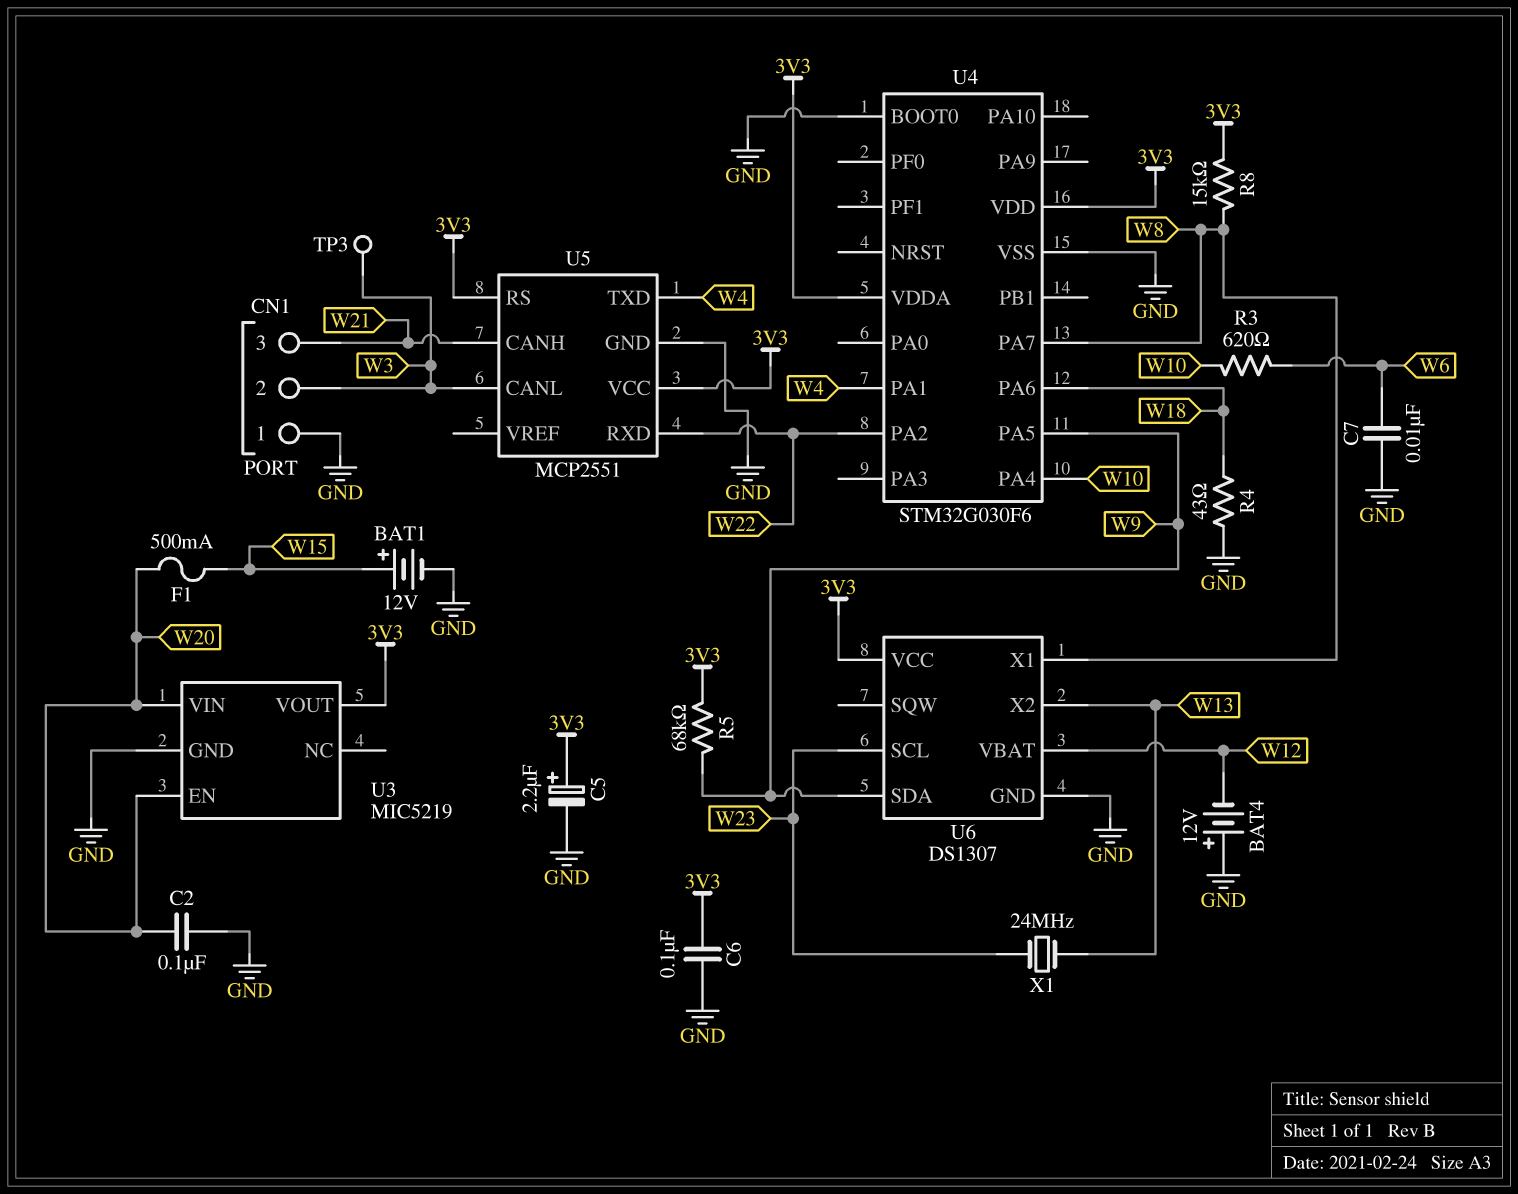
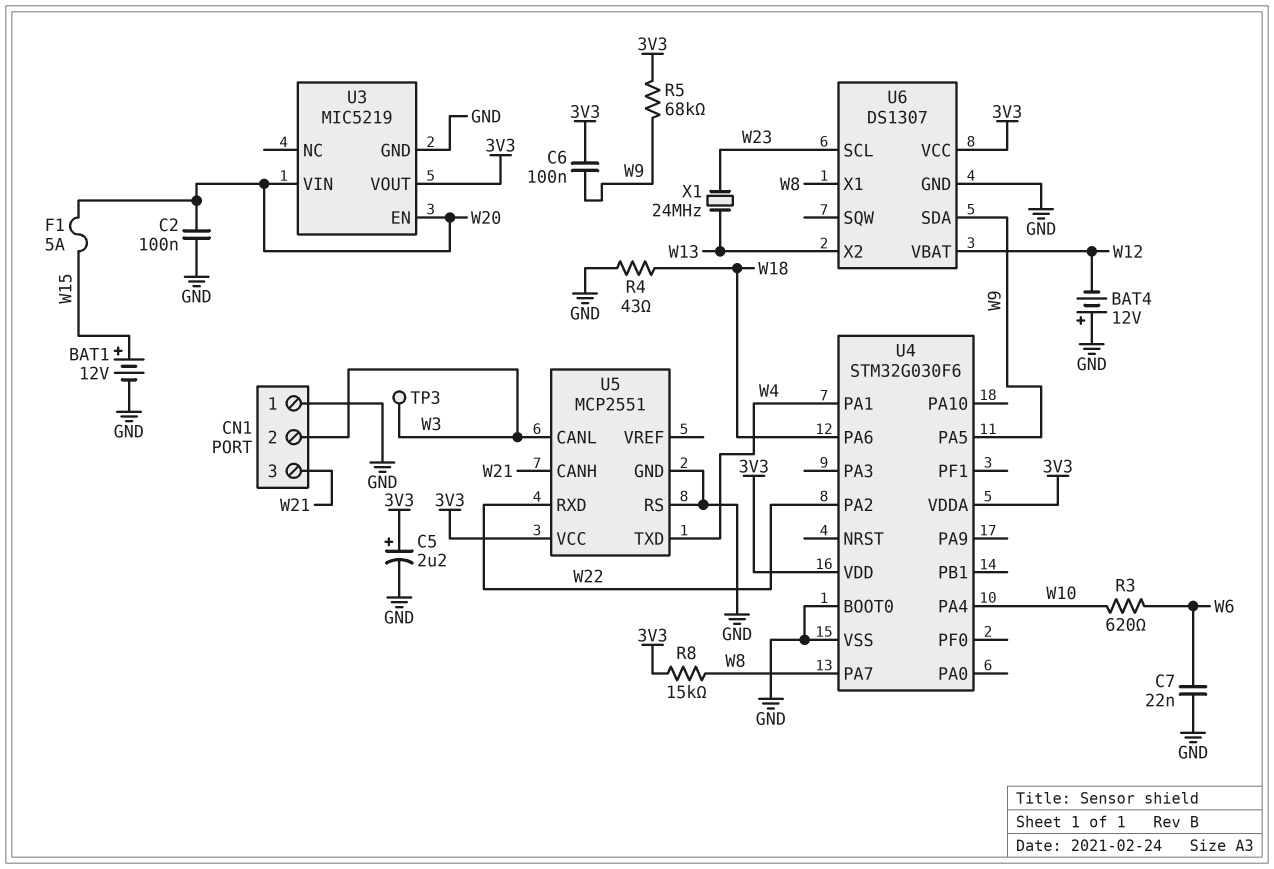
C6: 100nF (3V3, GND) -> 100nF (3V3, W9)
C7: 10nF (GND, W6) -> 22nF (GND, W6)
F1: 500mA (W15, W20) -> 5A (W15, W20)
U5 pin RS: 3V3 -> GND

